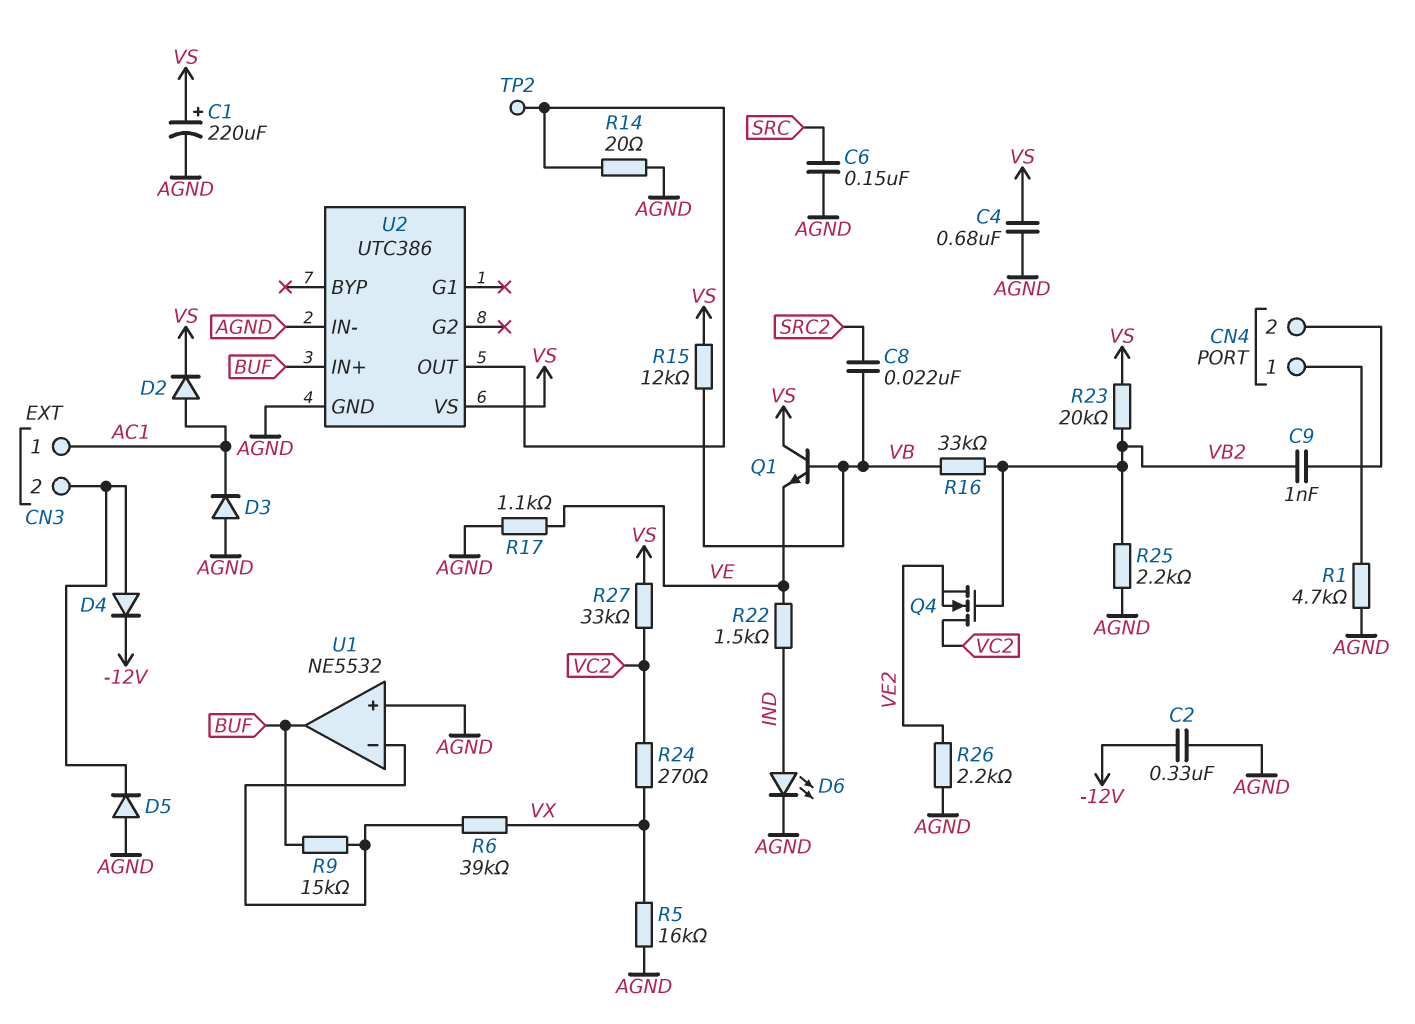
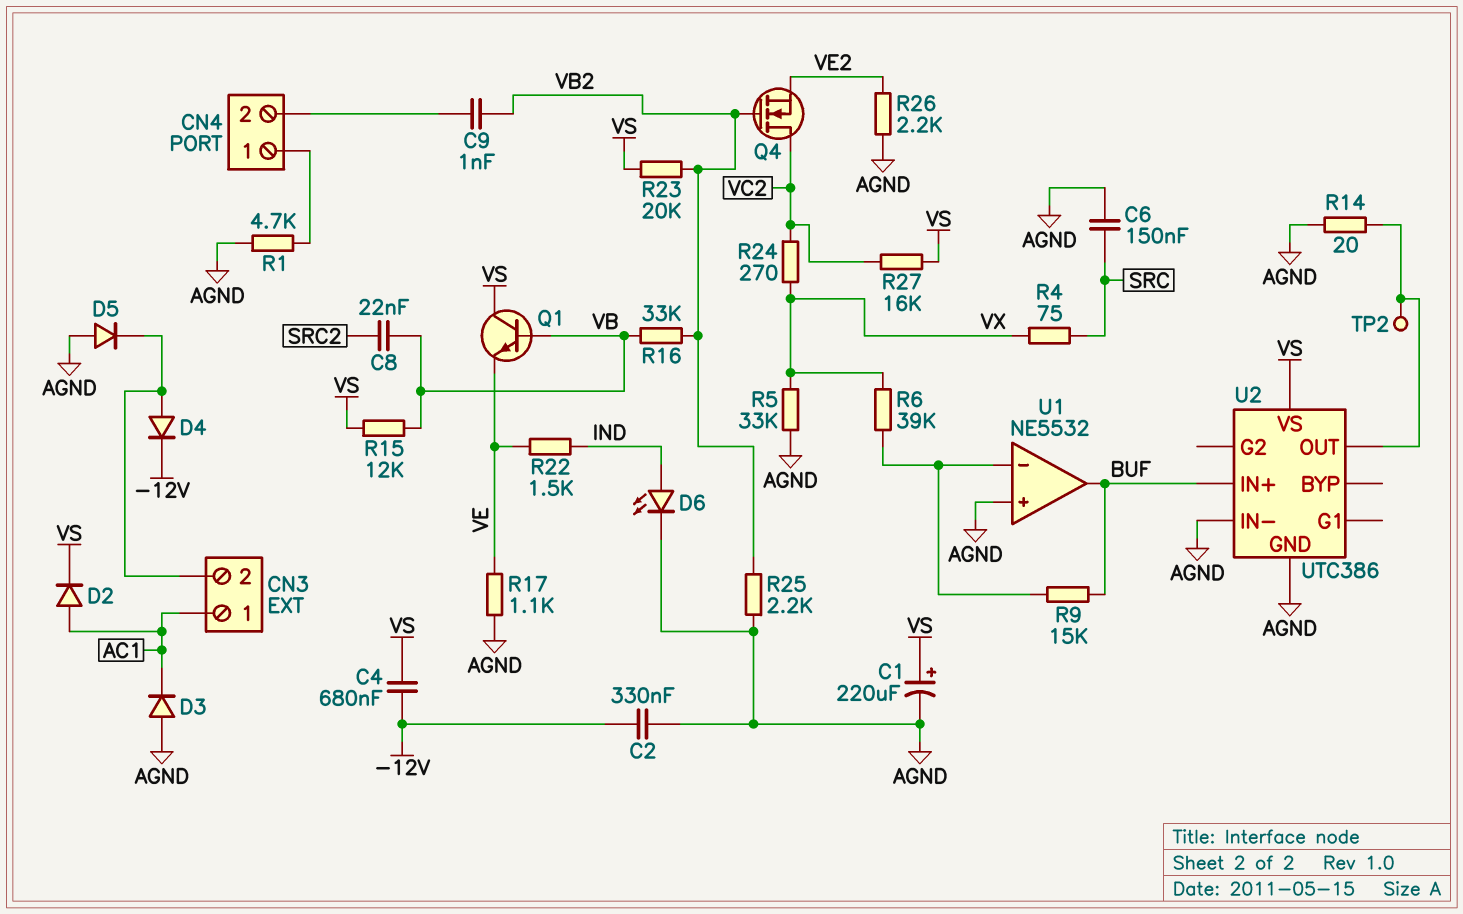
C4: 680nF (AGND, VS) -> 680nF (-12V, VS)
R4: none -> 75 (SRC, VX)
R5: 16k (AGND, VX) -> 33k (AGND, VX)
R27: 33k (VC2, VS) -> 16k (VC2, VS)

